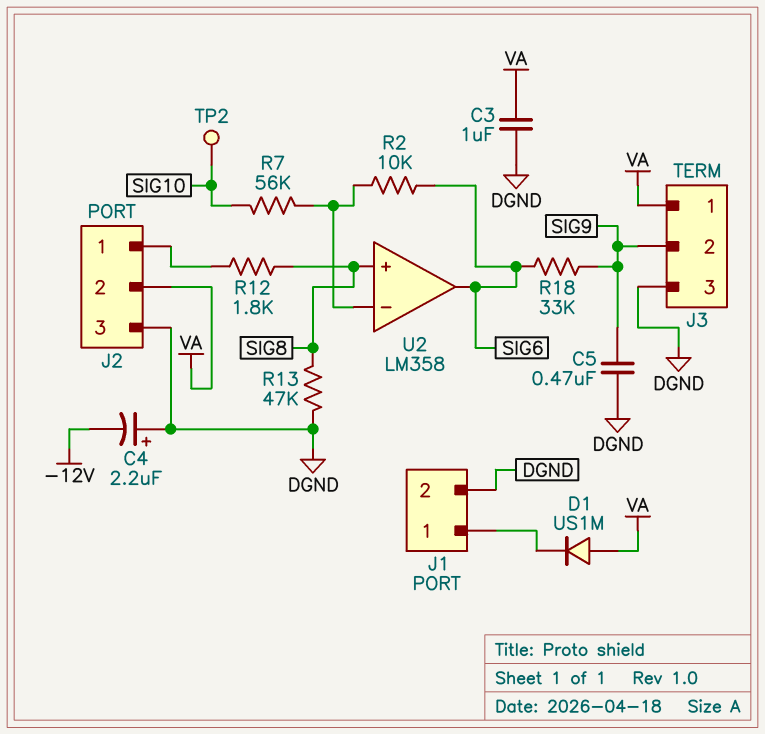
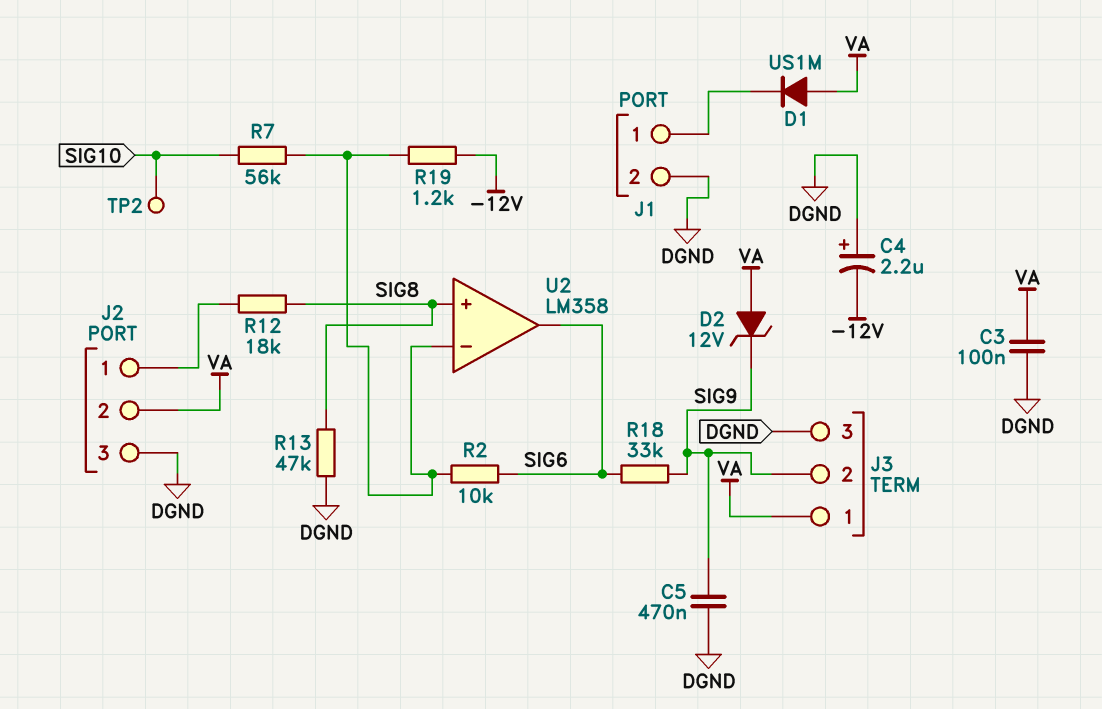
C3: 1uF (DGND, VA) -> 100nF (DGND, VA)
D2: none -> zener 12V (A VA, K SIG9)
R12: 1.8k (J2/1, SIG8) -> 18k (J2/1, SIG8)
R19: none -> 1.2k (-12V, U2/in-)

